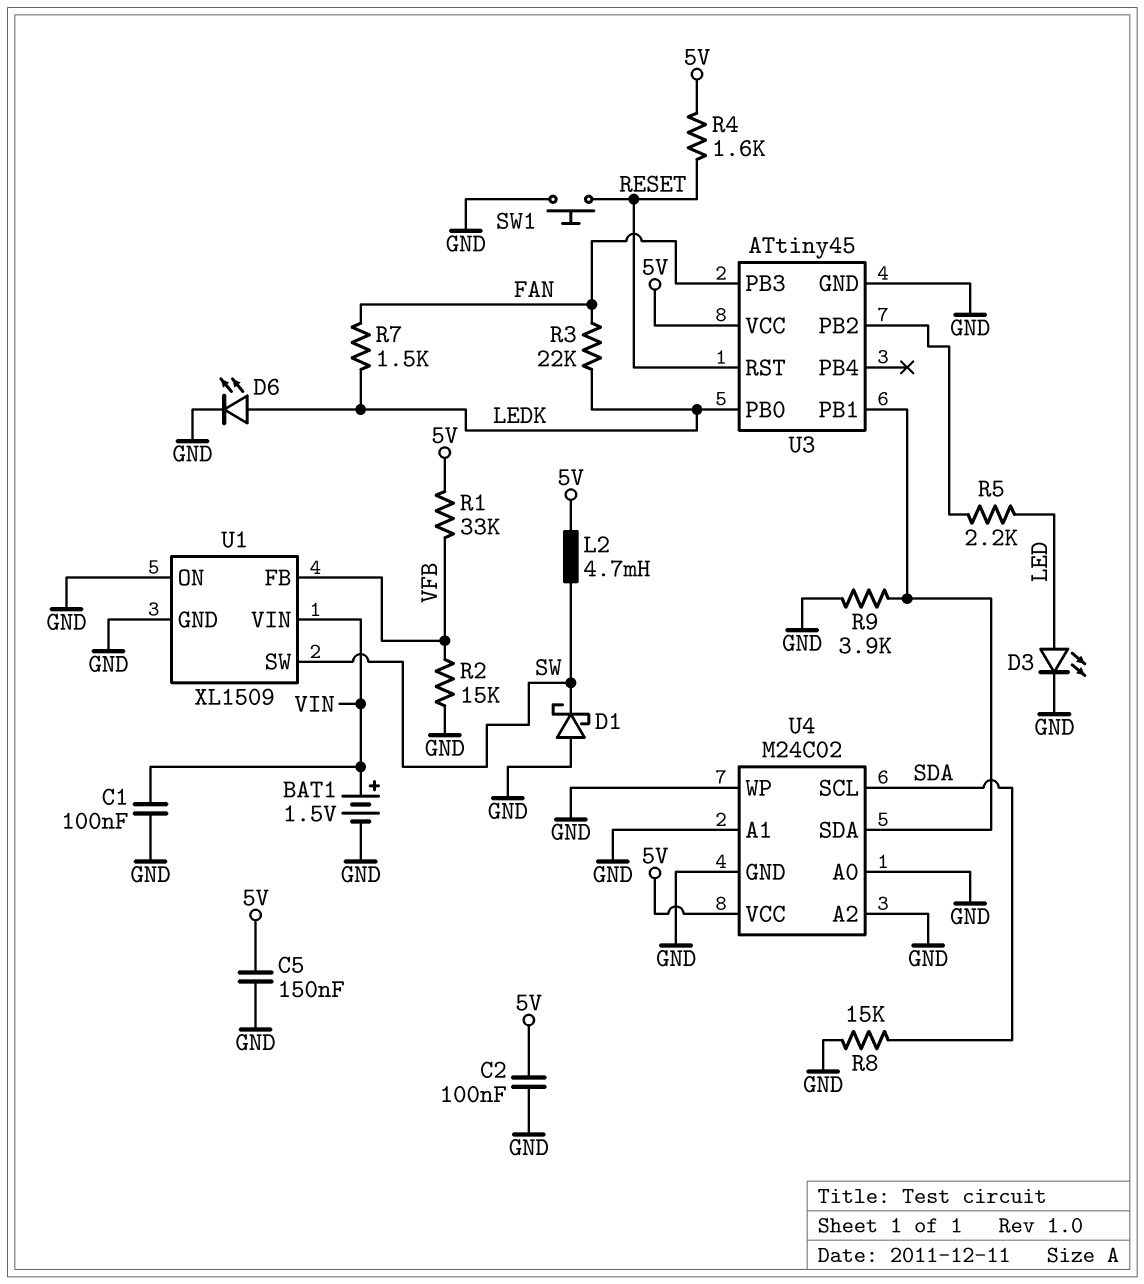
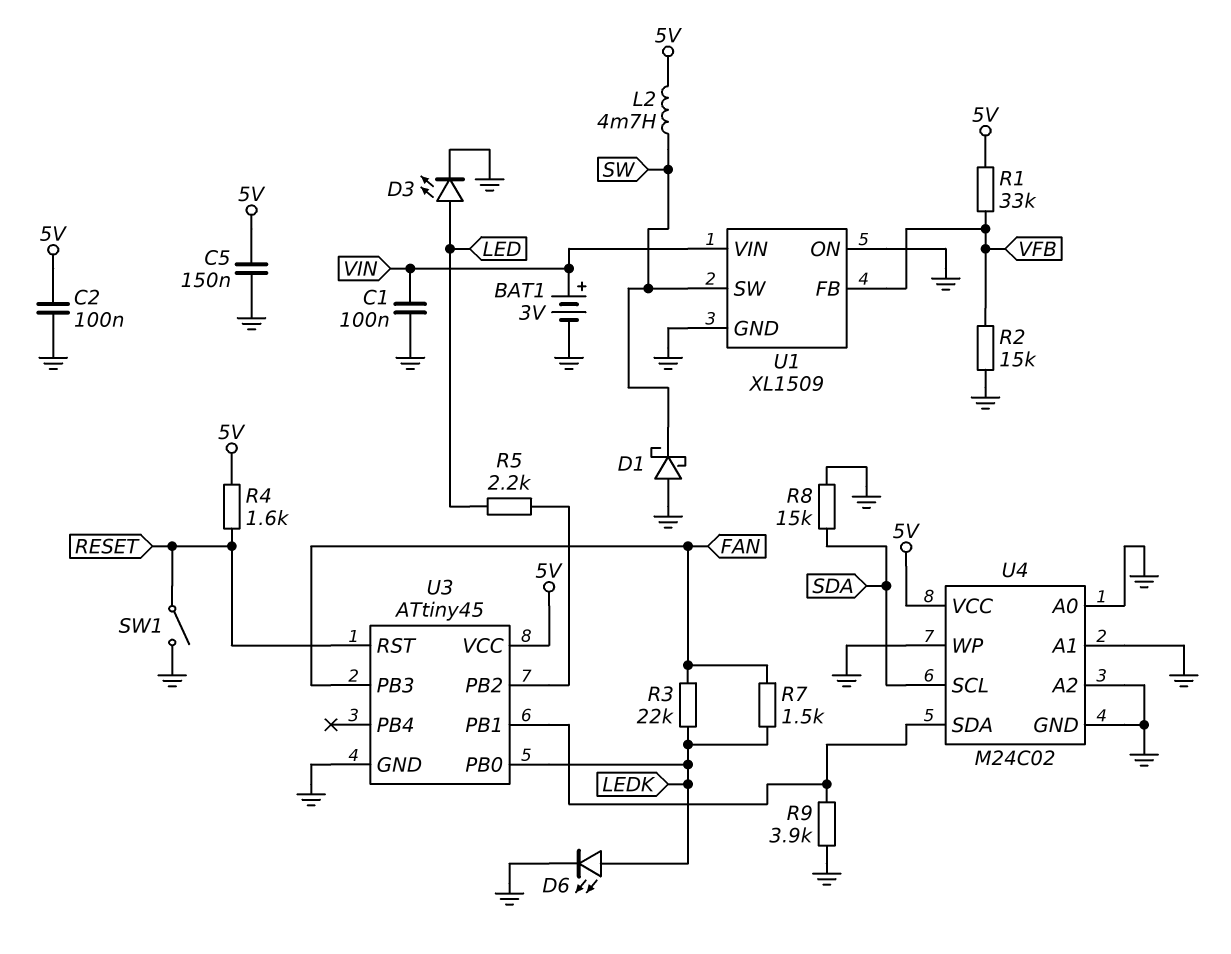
BAT1: 1.5V (plus VIN, minus GND) -> 3V (plus VIN, minus GND)
SW1: button (GND, RESET) -> switch (GND, RESET)

